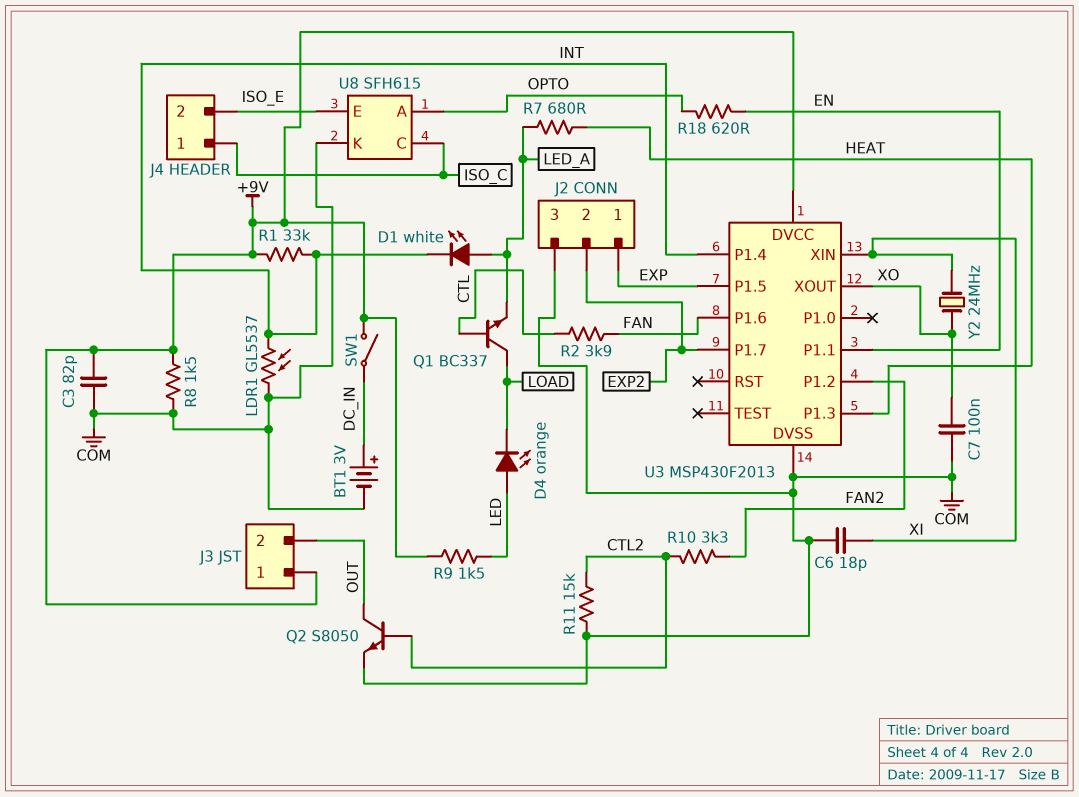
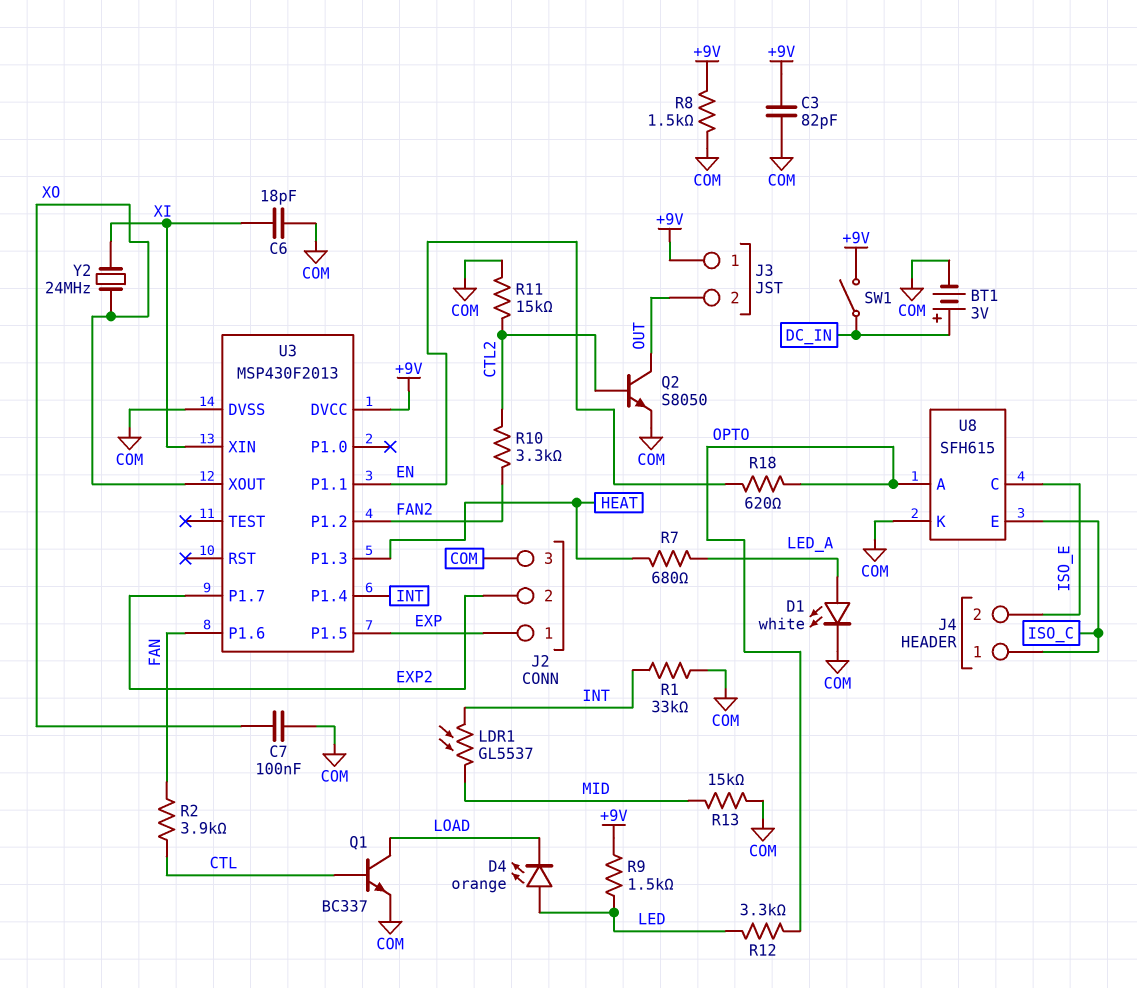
D1: LED white (A LED_A, K INT) -> LED white (A LED_A, K COM)
LDR1: GL5537 (COM, INT) -> GL5537 (INT, MID)
Q1: NPN BC337 (B CTL, C LOAD, E LED_A) -> NPN BC337 (B CTL, C LOAD, E COM)
R1: 33k (+9V, INT) -> 33k (COM, INT)
R12: none -> 3.3k (LED, OPTO)
R13: none -> 15k (COM, MID)
U8 pin C: ISO_C -> ISO_E
U8 pin E: ISO_E -> ISO_C

